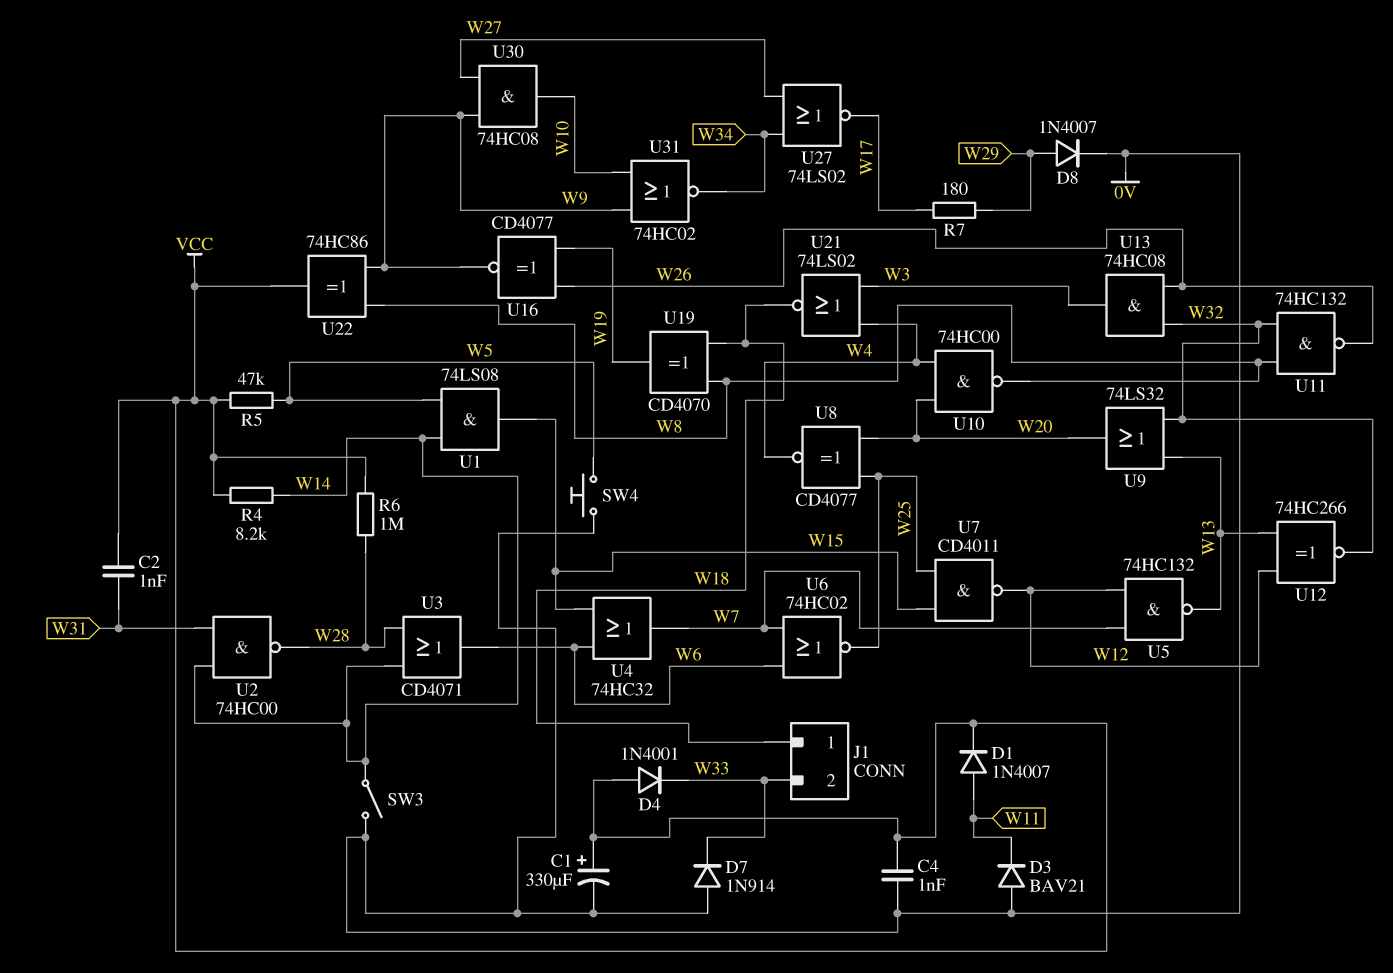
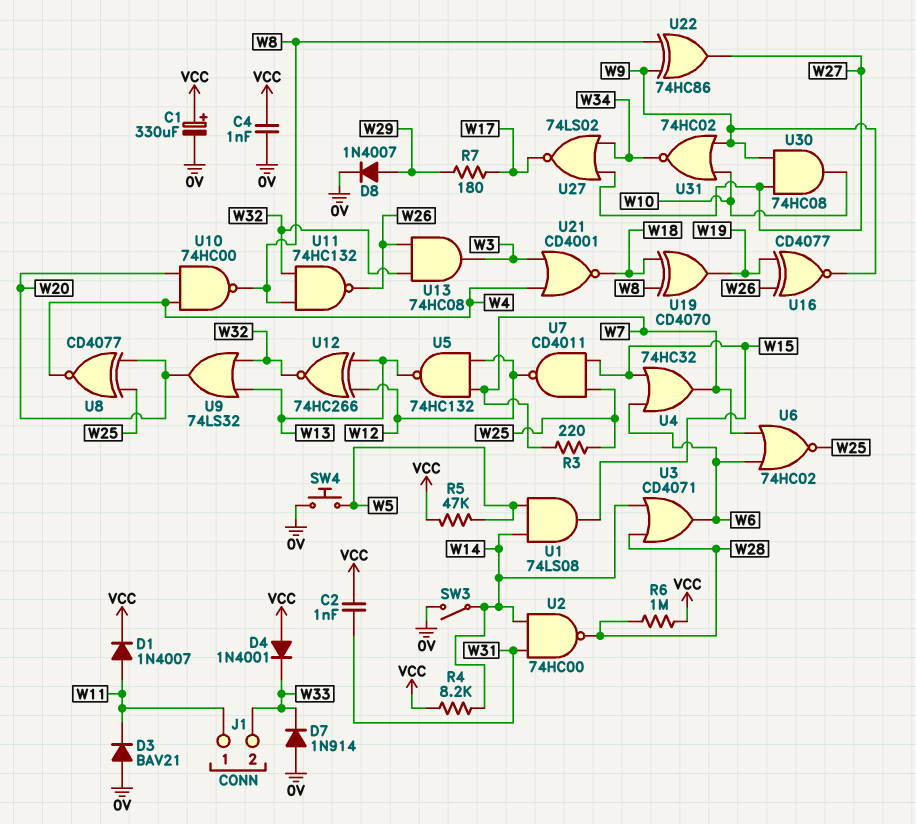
J1 pin 1: W18 -> W11
R3: none -> 220 (W7, W25)
U21: NOR 74LS02 (in W3, in W4, out W18) -> NOR CD4001 (in W3, in W4, out W18)
U22: XOR 74HC86 (in W8, in W9, out VCC) -> XOR 74HC86 (in W8, in W9, out W27)

